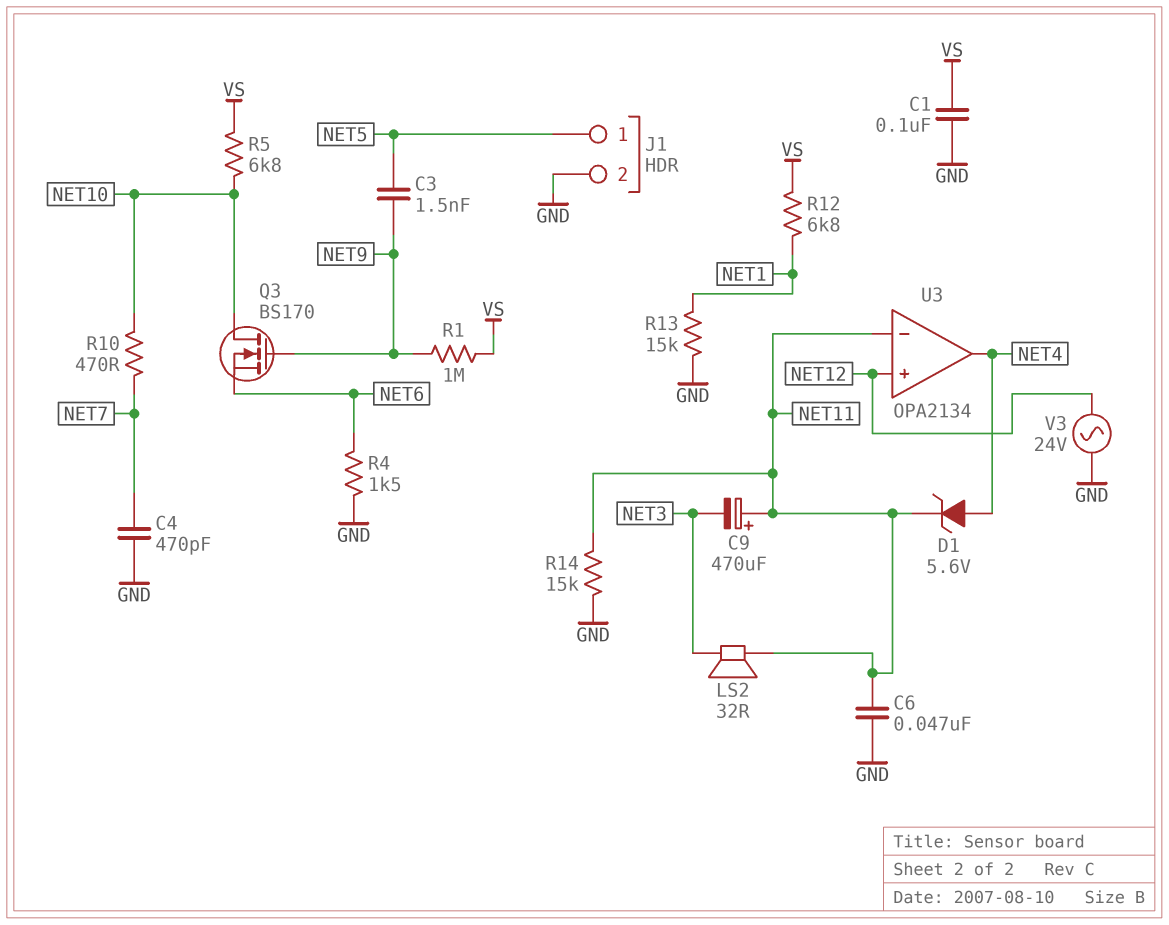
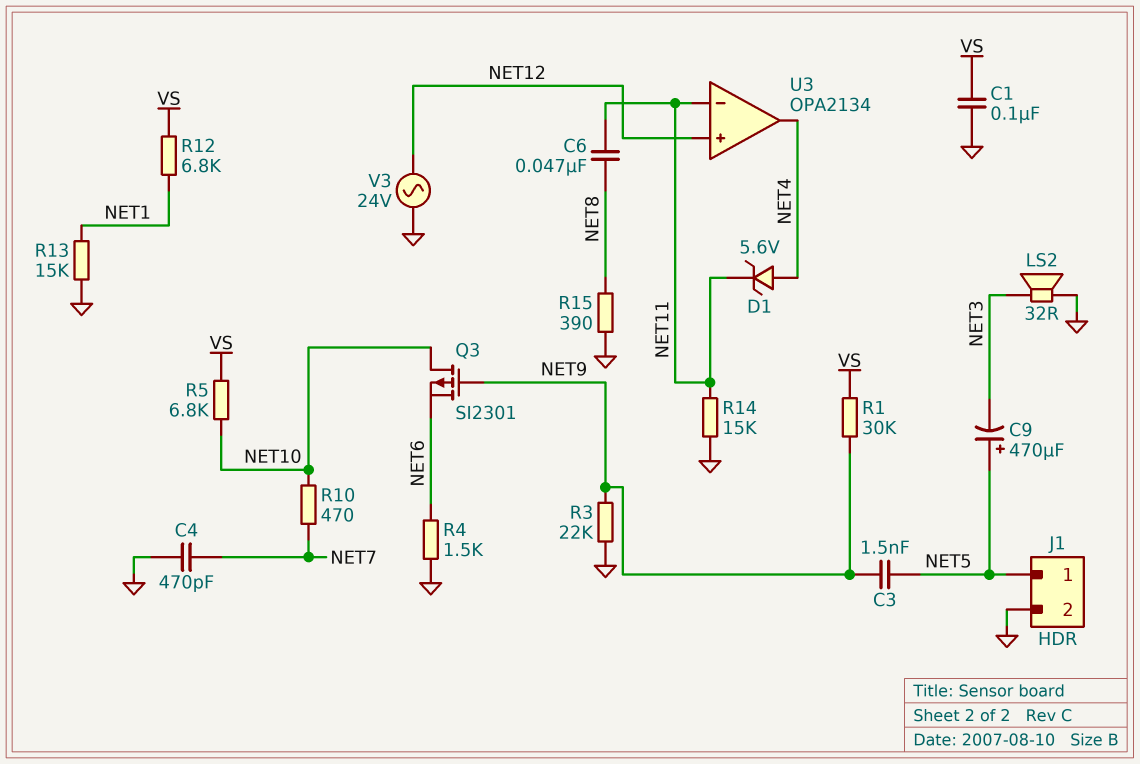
C6: 47nF (GND, NET11) -> 47nF (NET8, NET11)
C9: 470uF (plus NET11, minus NET3) -> 470uF (plus NET5, minus NET3)
LS2: speaker 32R (NET3, NET11) -> speaker 32R (GND, NET3)
Q3: NMOS BS170 (G NET9, D NET10, S NET6) -> PMOS SI2301 (G NET9, D NET10, S NET6)
R1: 1M (NET9, VS) -> 30k (NET9, VS)
R3: none -> 22k (GND, NET9)
R15: none -> 390 (GND, NET8)

